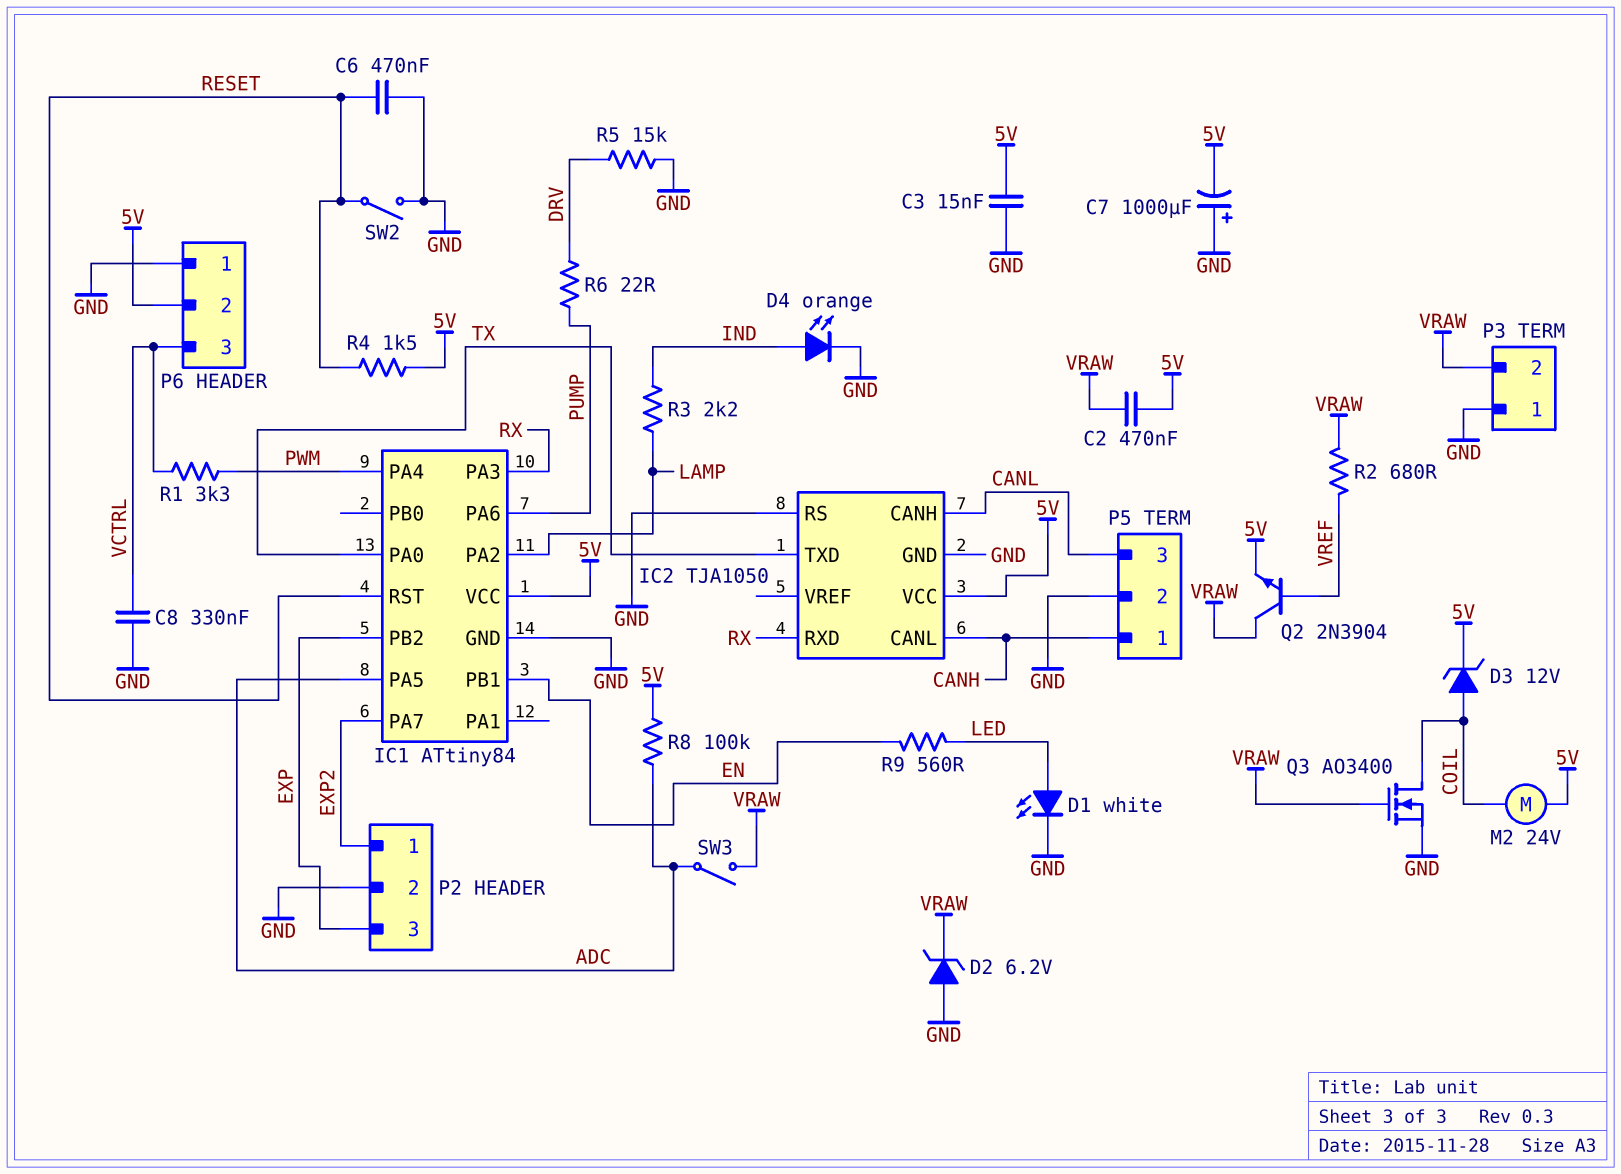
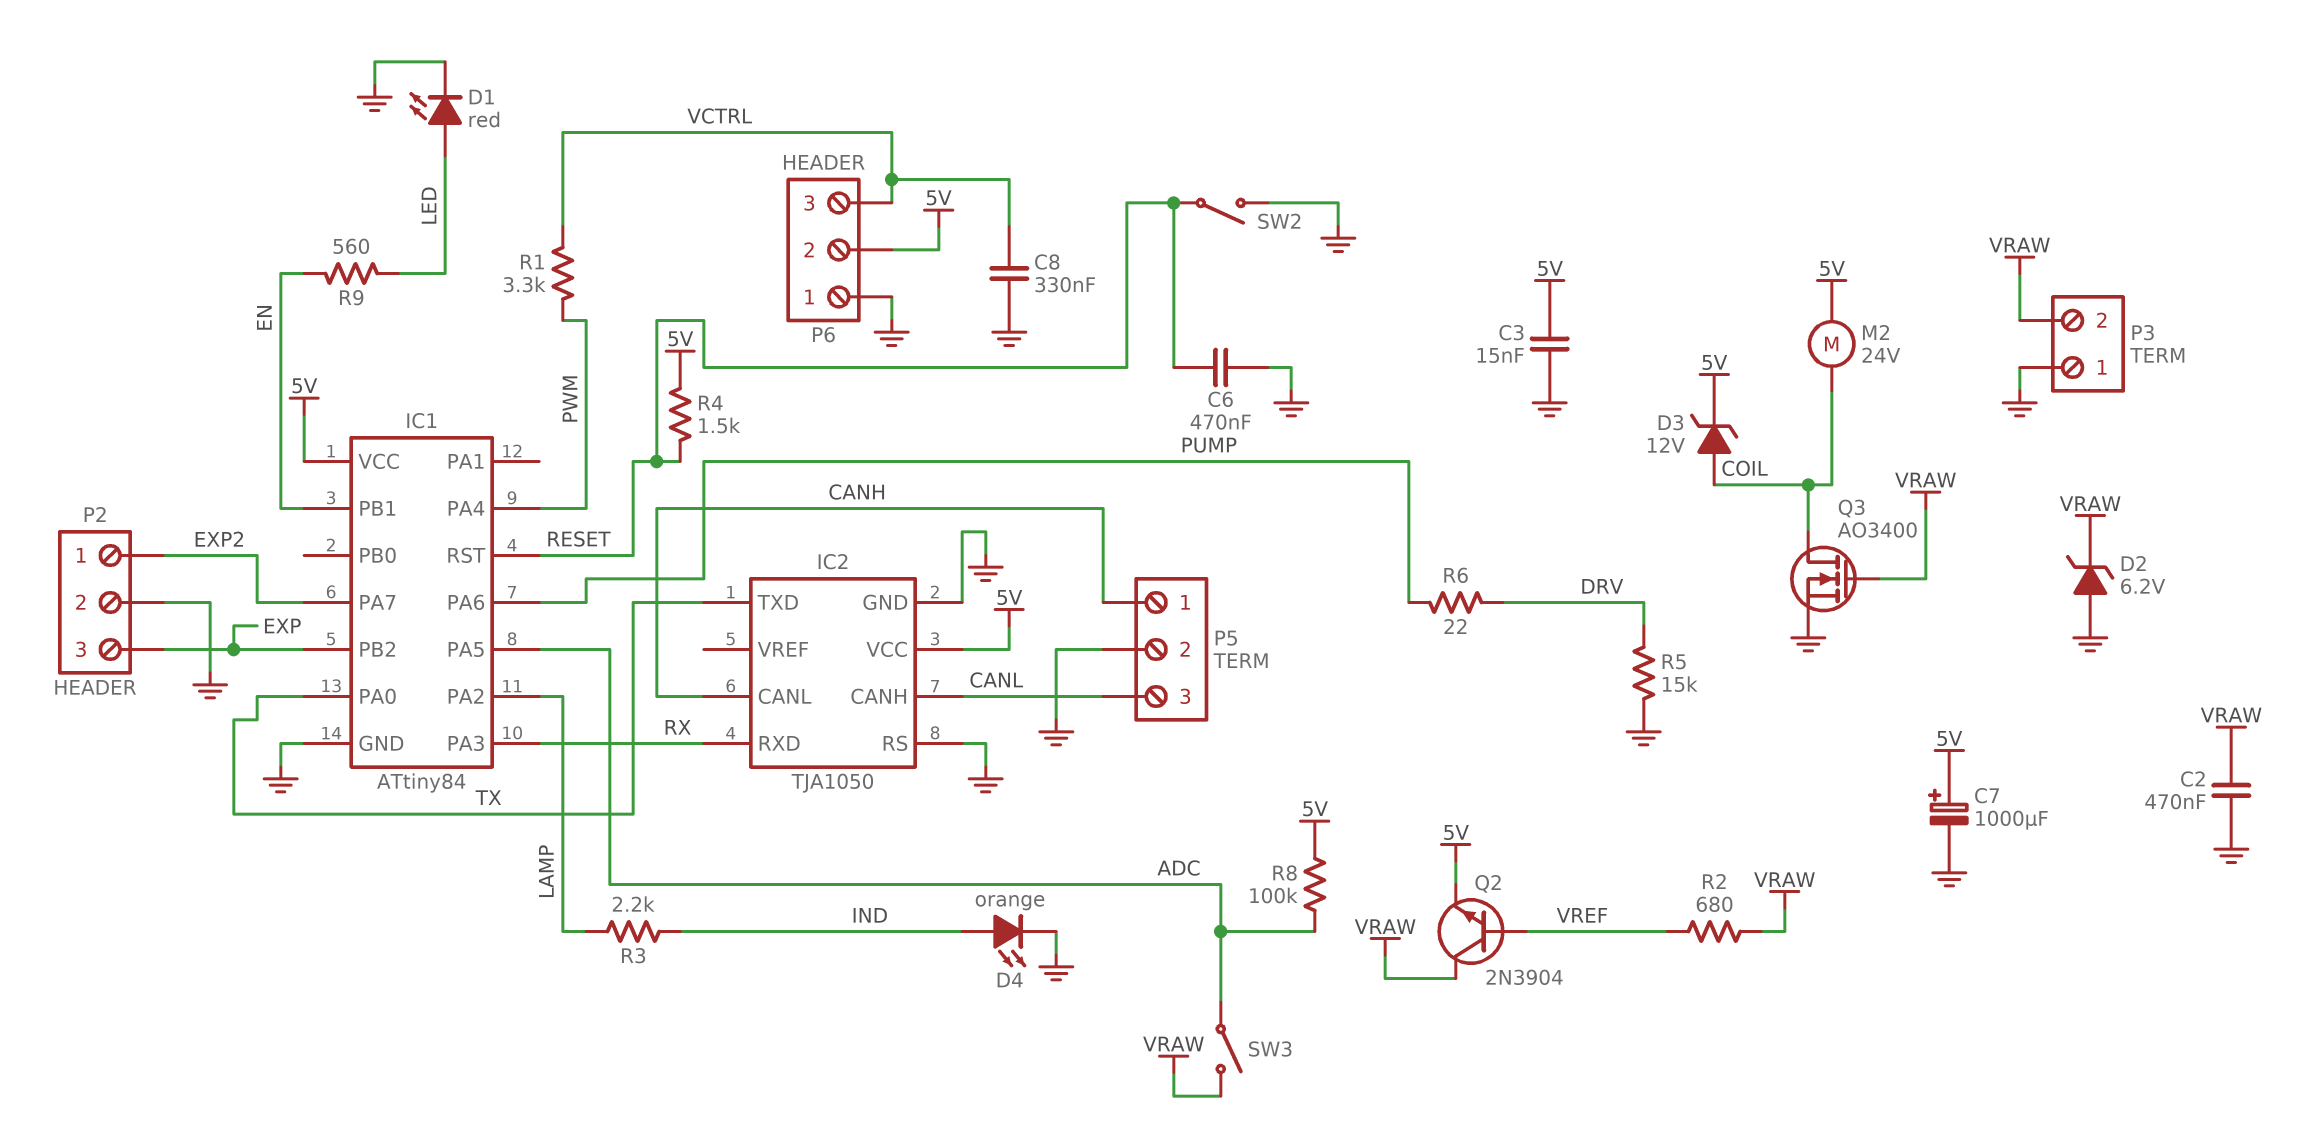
C2: 470nF (5V, VRAW) -> 470nF (GND, VRAW)
C7: 1000uF (plus GND, minus 5V) -> 1000uF (plus 5V, minus GND)
D1: LED white (A LED, K GND) -> LED red (A LED, K GND)

